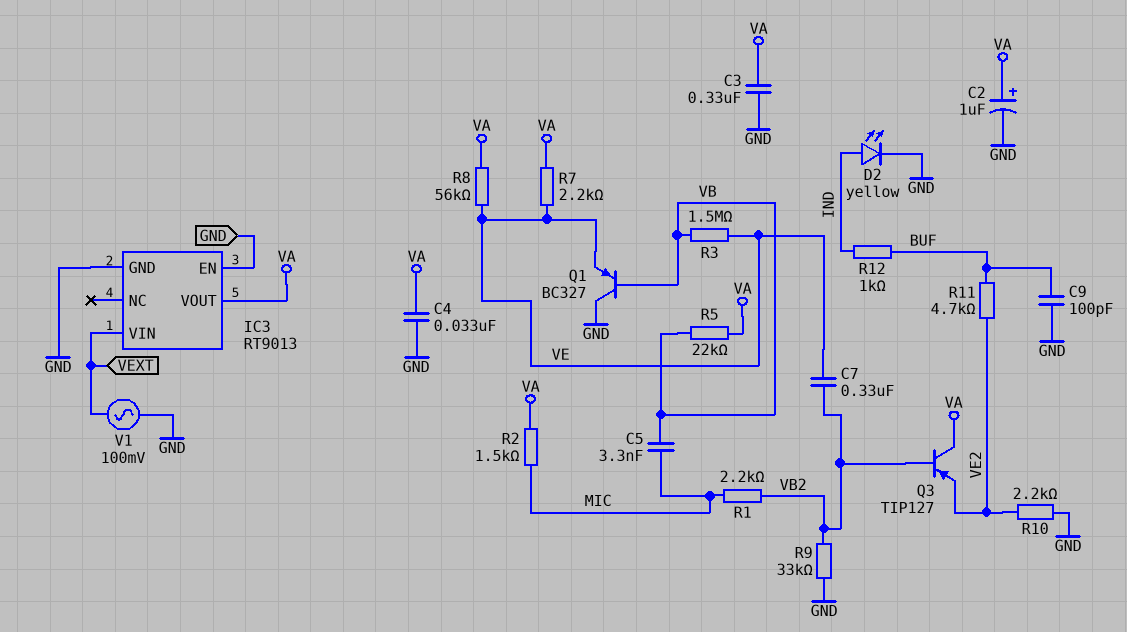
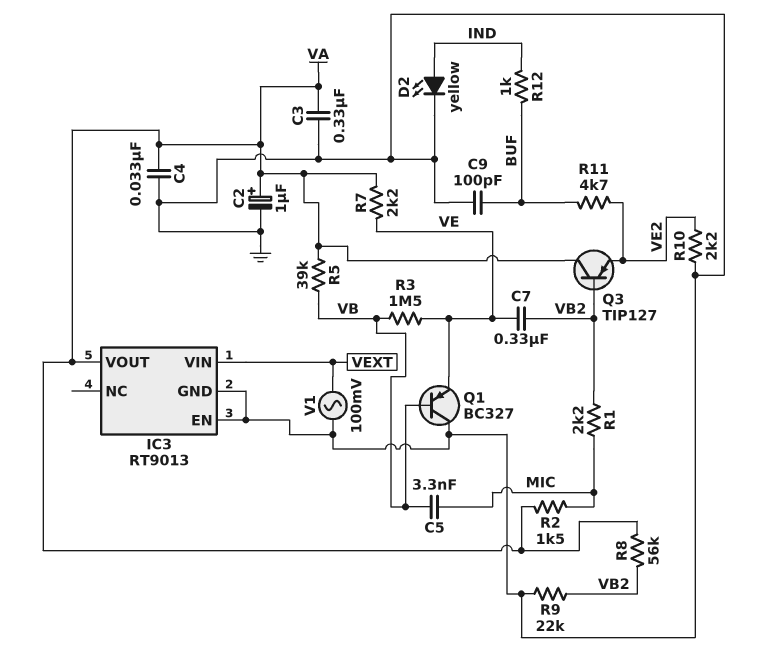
R5: 22k (VA, VB) -> 39k (VA, VB)
R8: 56k (VA, VE) -> 56k (VA, VB2)
R9: 33k (GND, VB2) -> 22k (GND, VB2)

